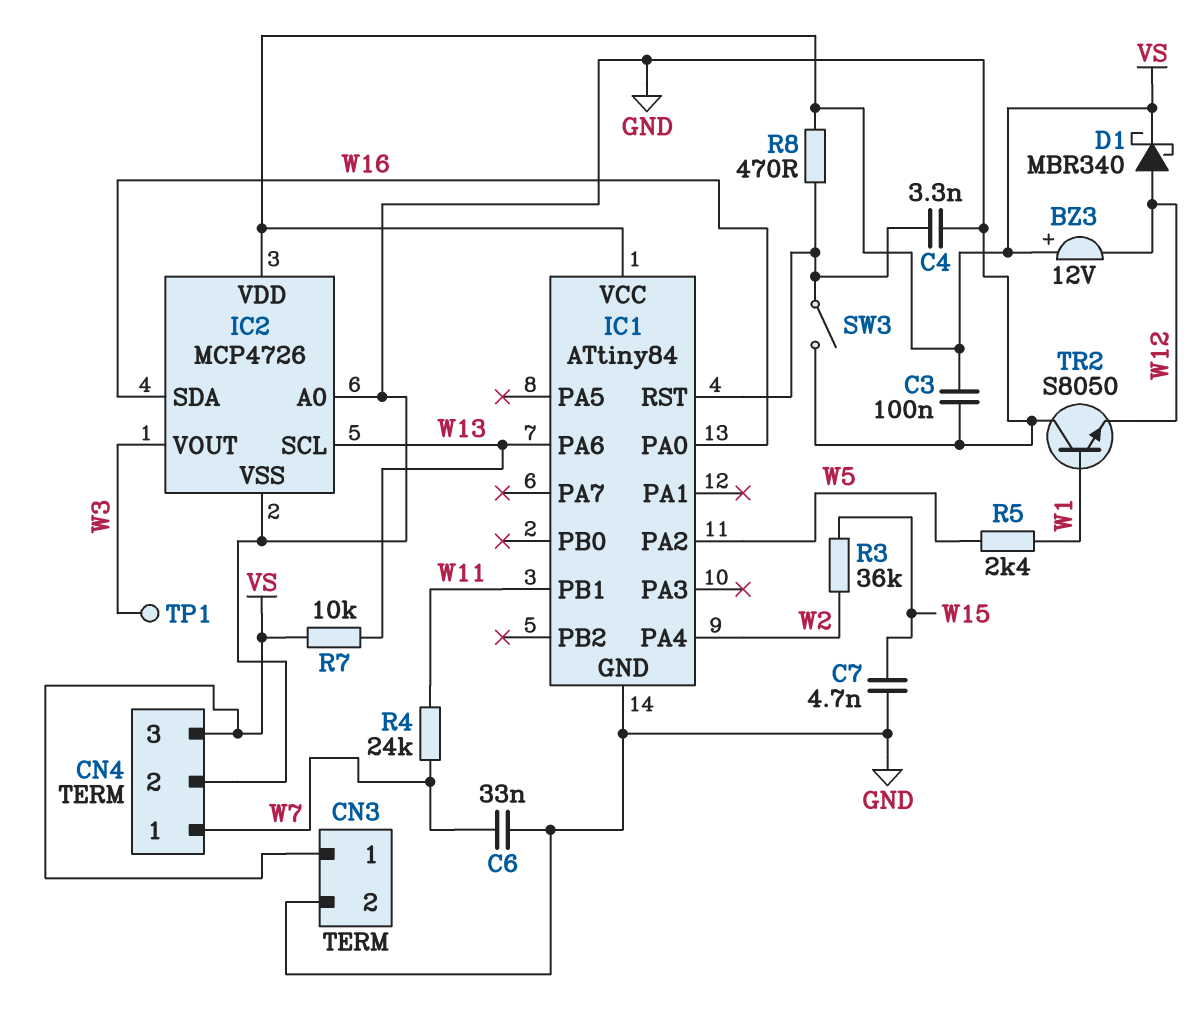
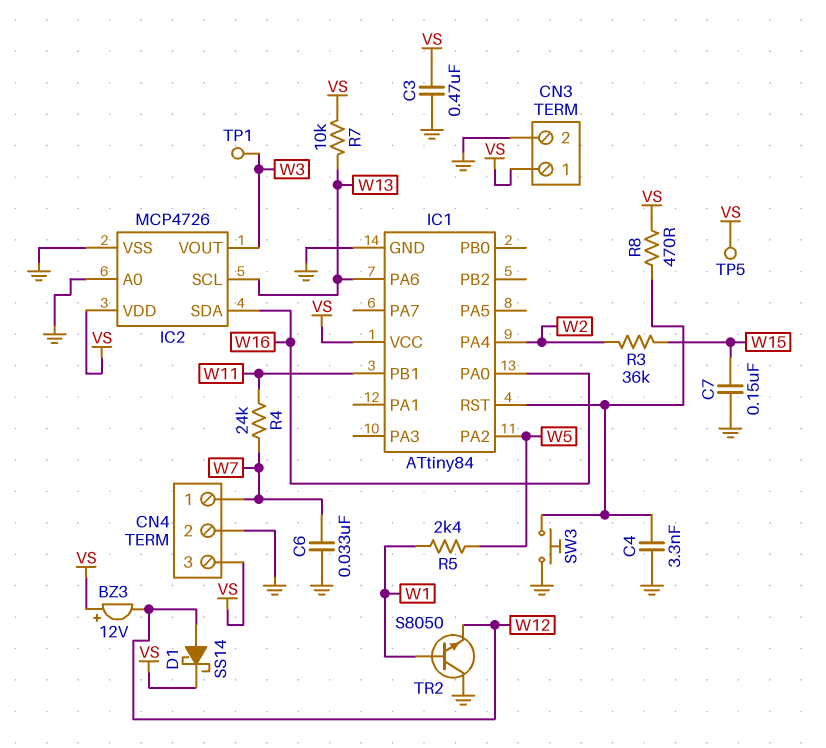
C3: 100nF (GND, VS) -> 470nF (GND, VS)
C7: 4.7nF (GND, W15) -> 150nF (GND, W15)
D1: schottky MBR340 (A W12, K VS) -> schottky SS14 (A W12, K VS)
SW3: switch (GND, IC1/RST) -> button (GND, IC1/RST)
TP5: none -> test point (VS)

